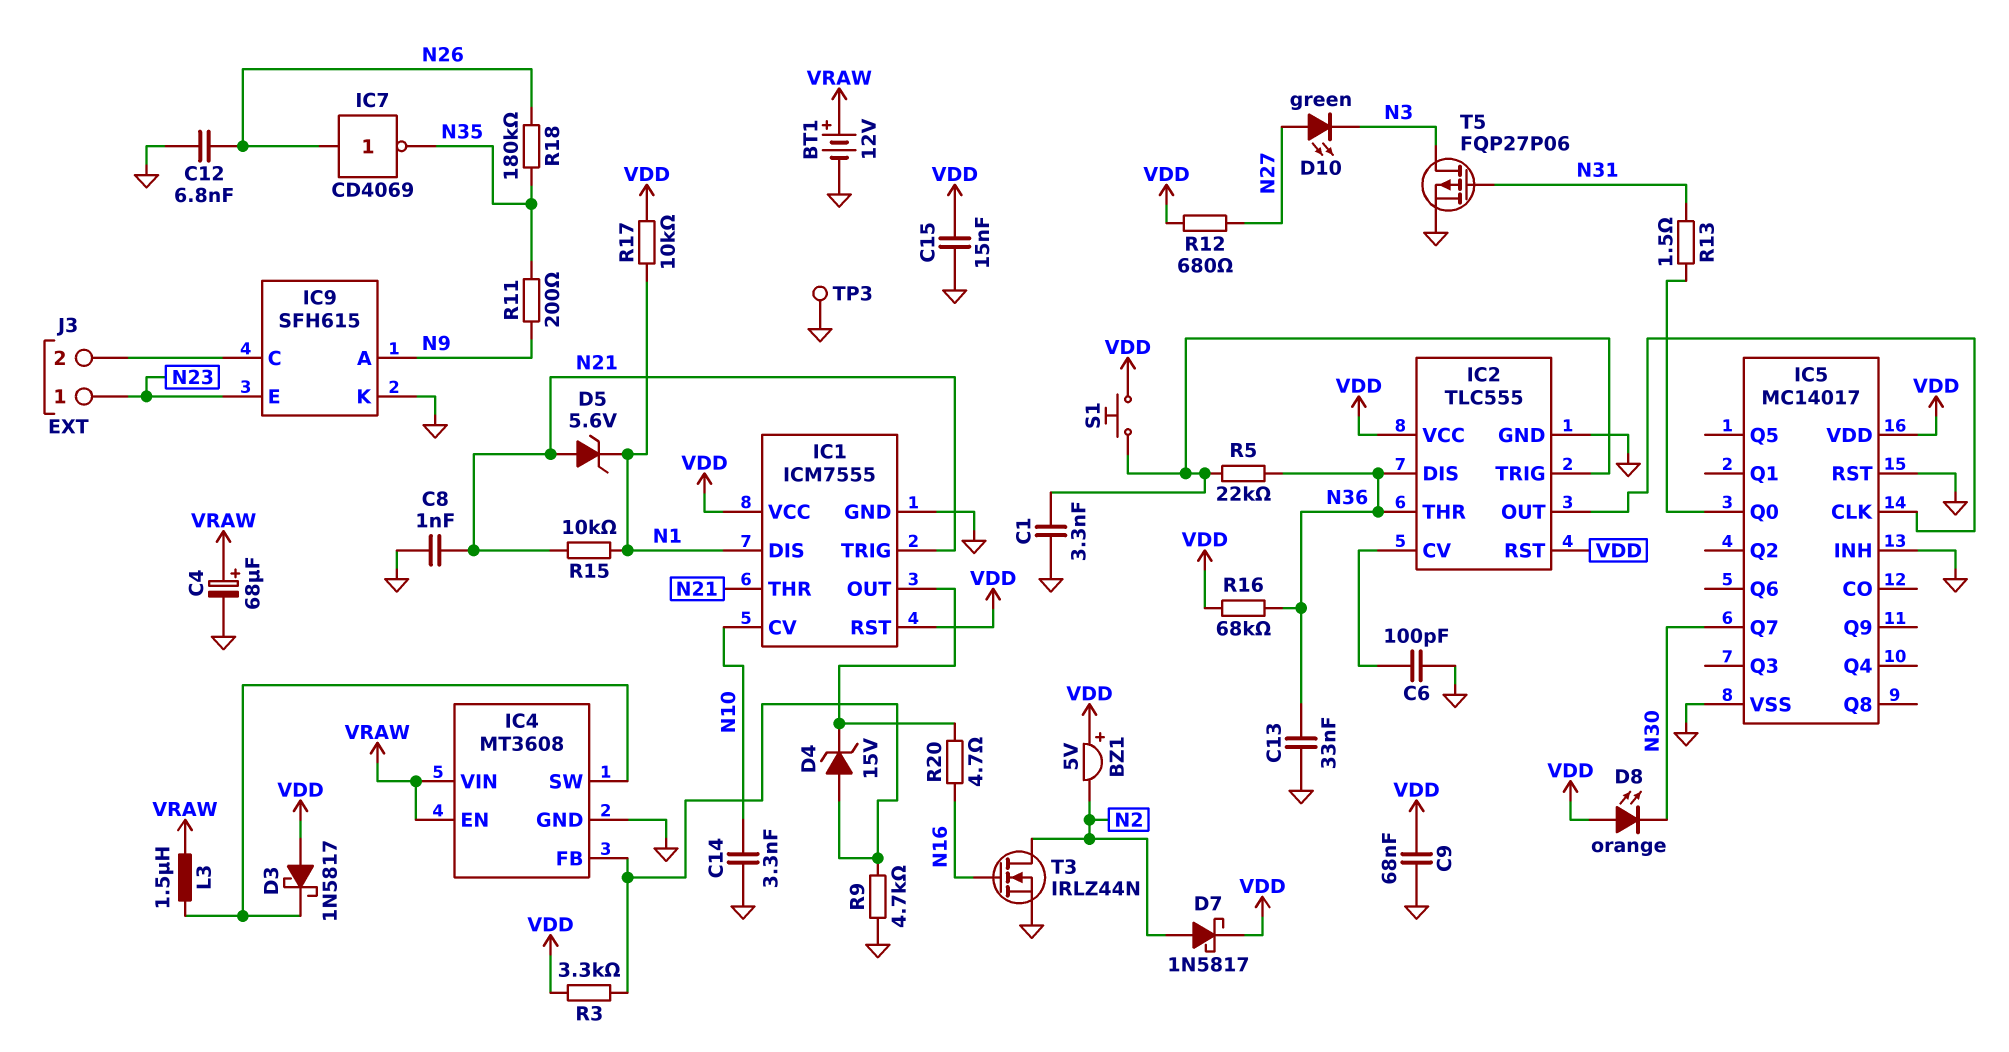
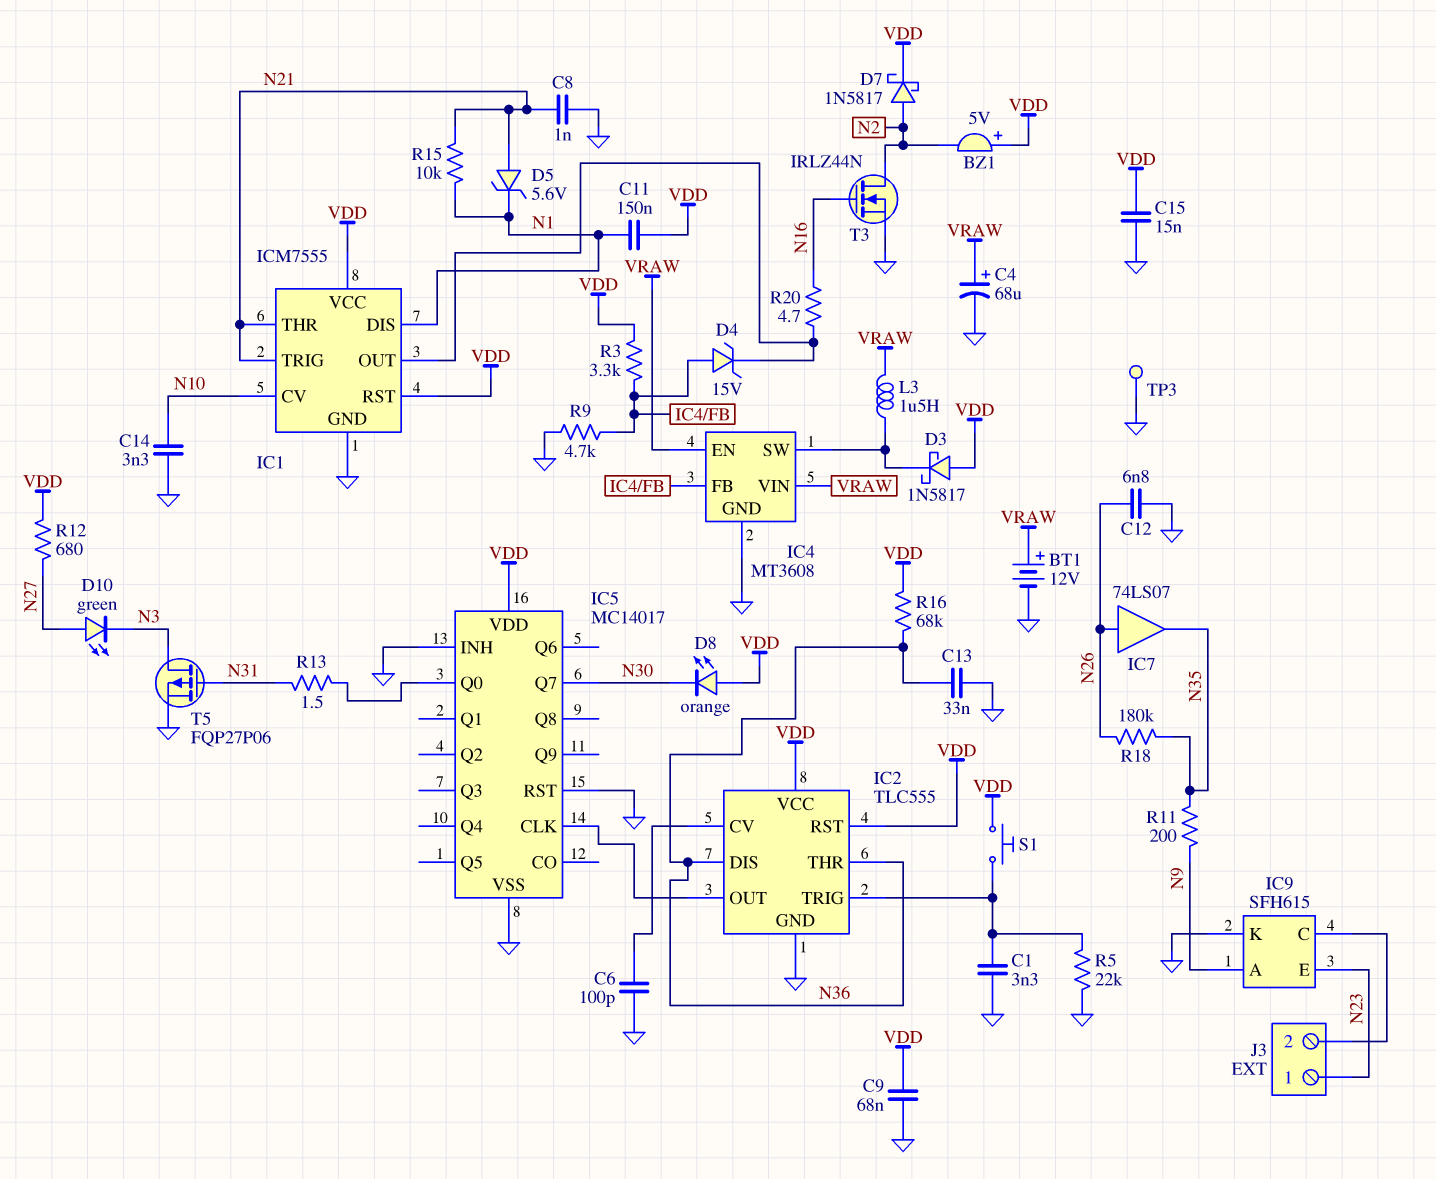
C11: none -> 150nF (N1, VDD)
IC7: NOT CD4069 (in N26, out N35) -> buffer 74LS07 (in N26, out N35)
R5: 22k (IC2/TRIG, N36) -> 22k (GND, IC2/TRIG)
R17: 10k (N1, VDD) -> none

